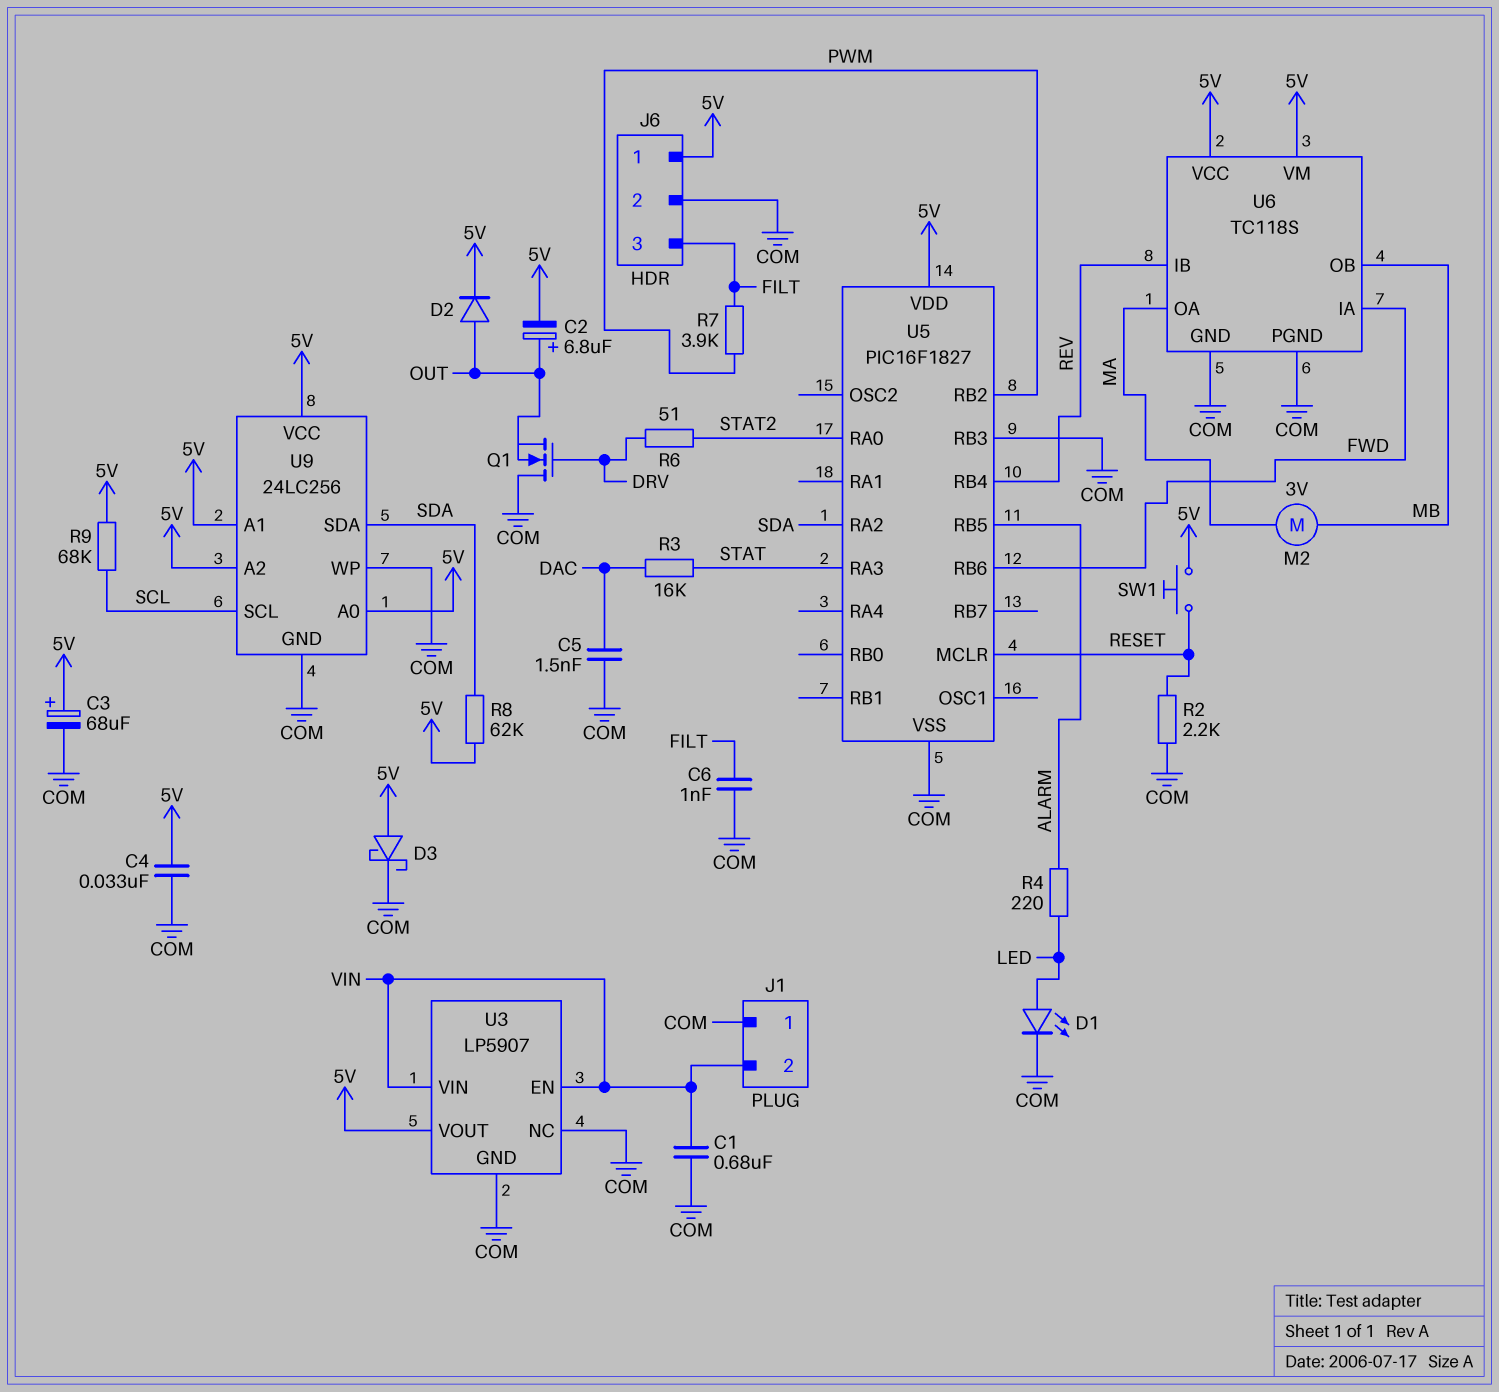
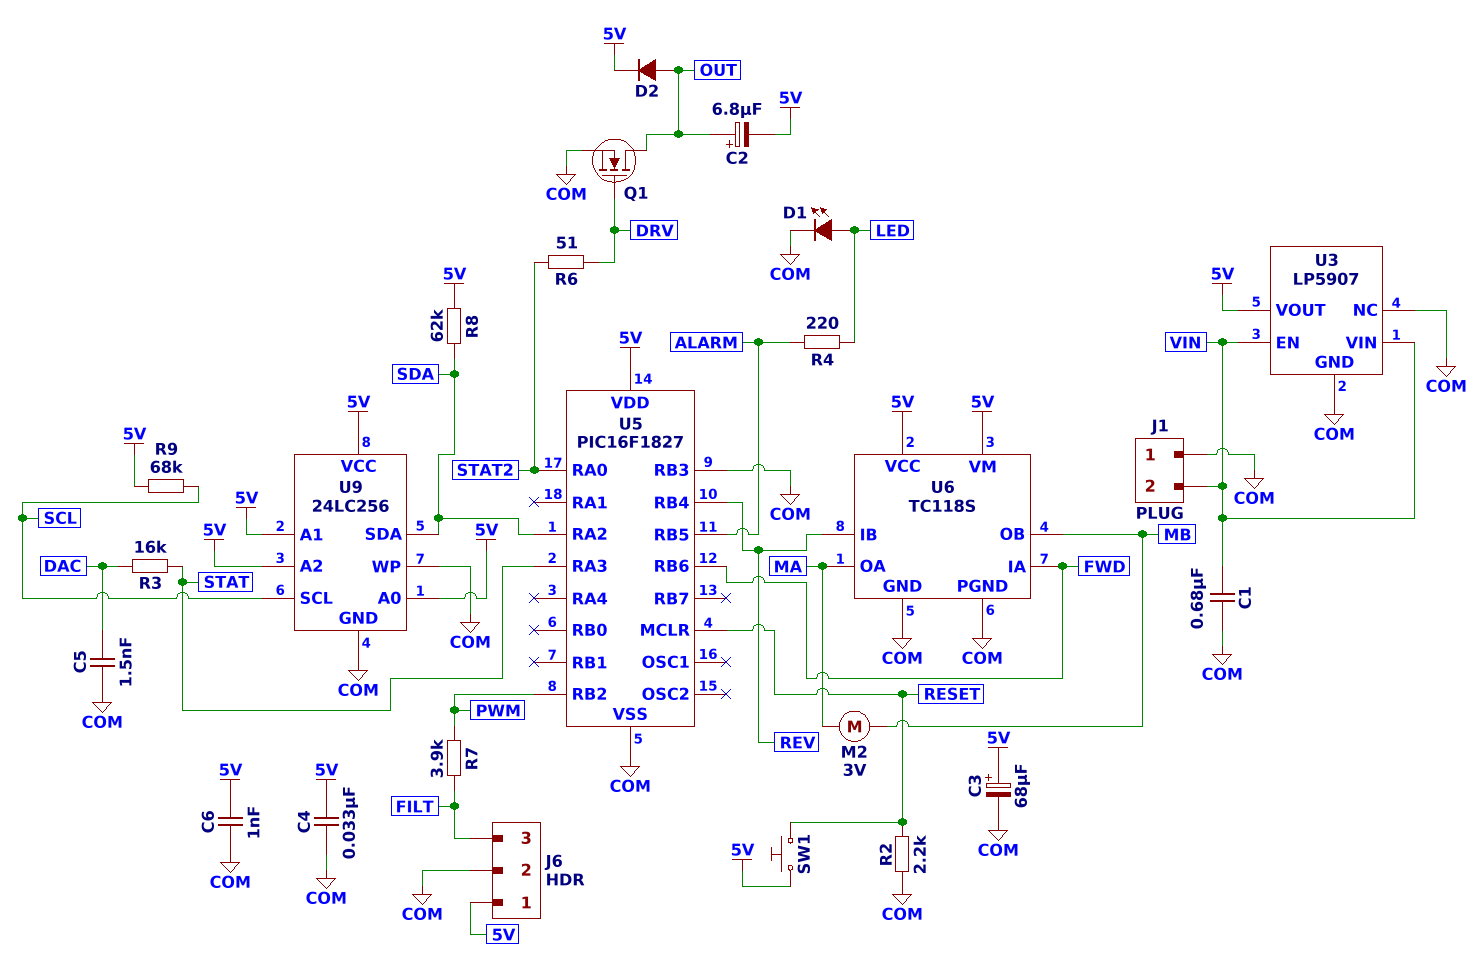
C6: 1nF (COM, FILT) -> 1nF (5V, COM)
D3: schottky (A 5V, K COM) -> none
Q1: NMOS (G DRV, D COM, S OUT) -> NMOS (G DRV, D OUT, S COM)

